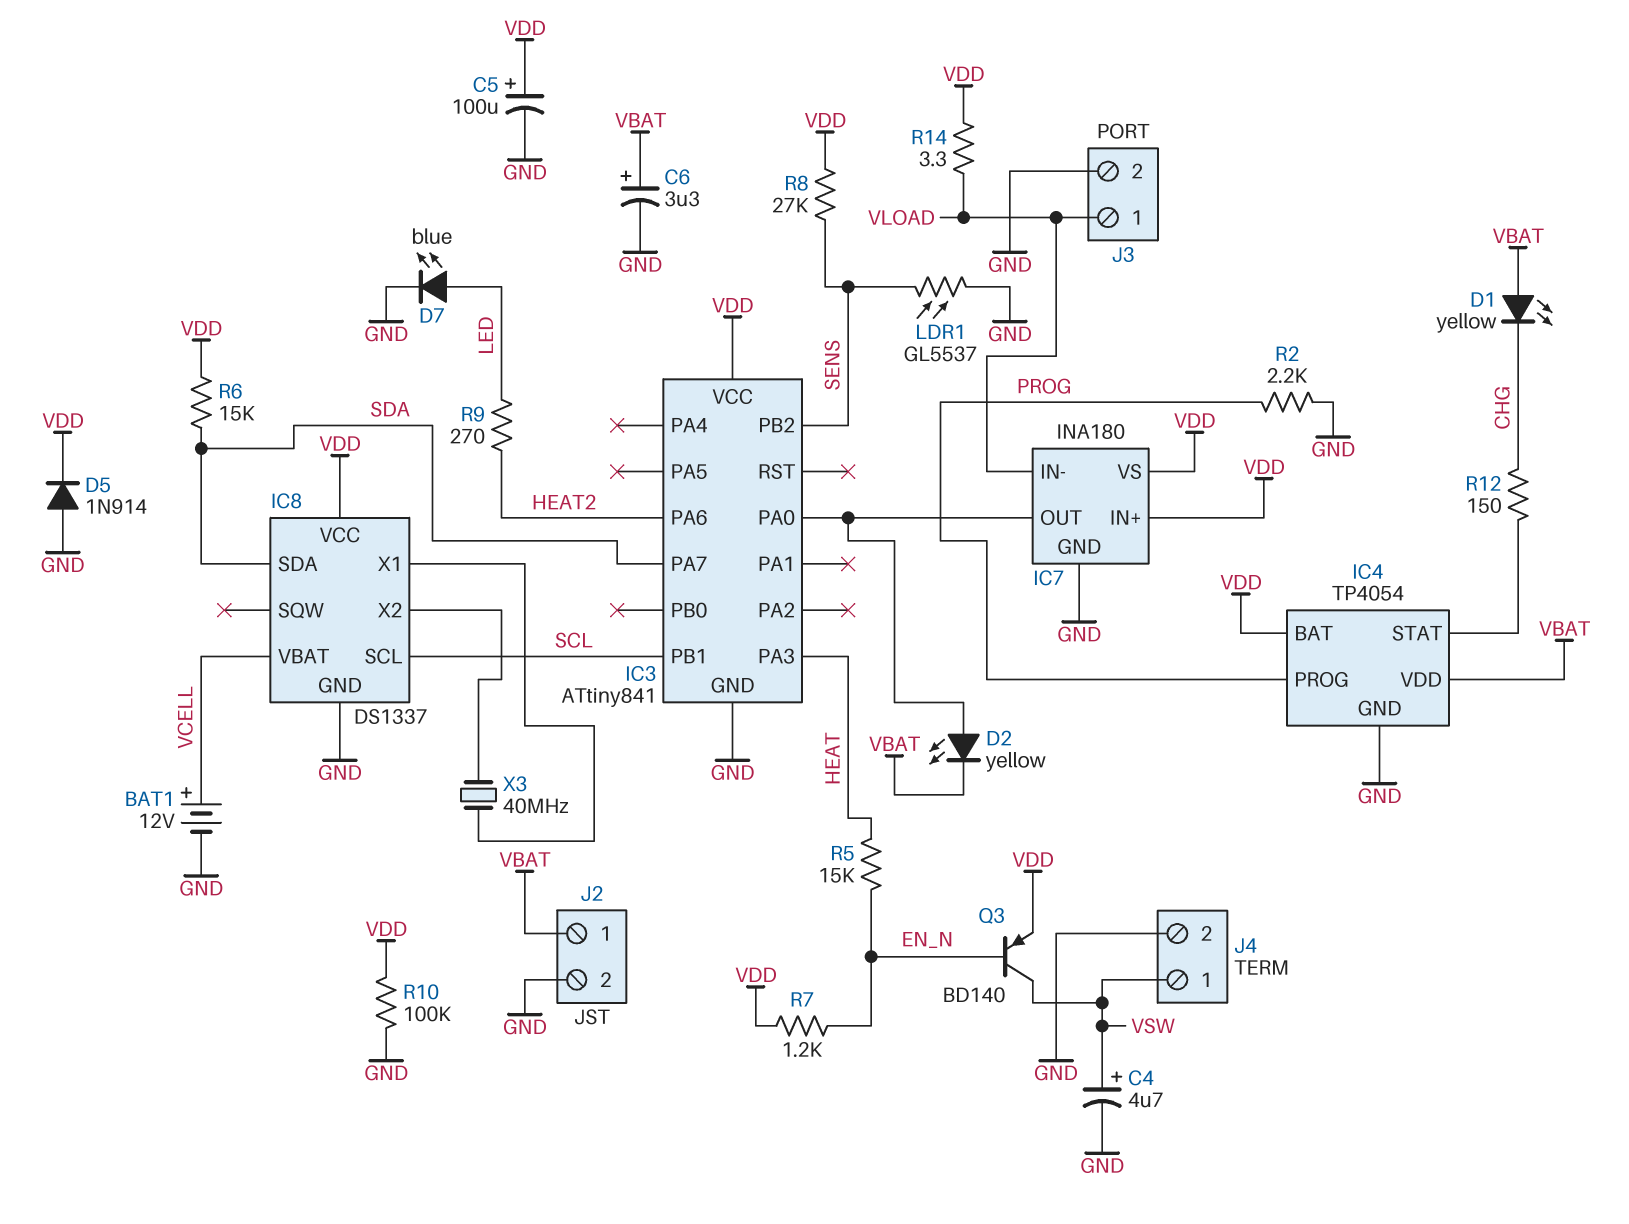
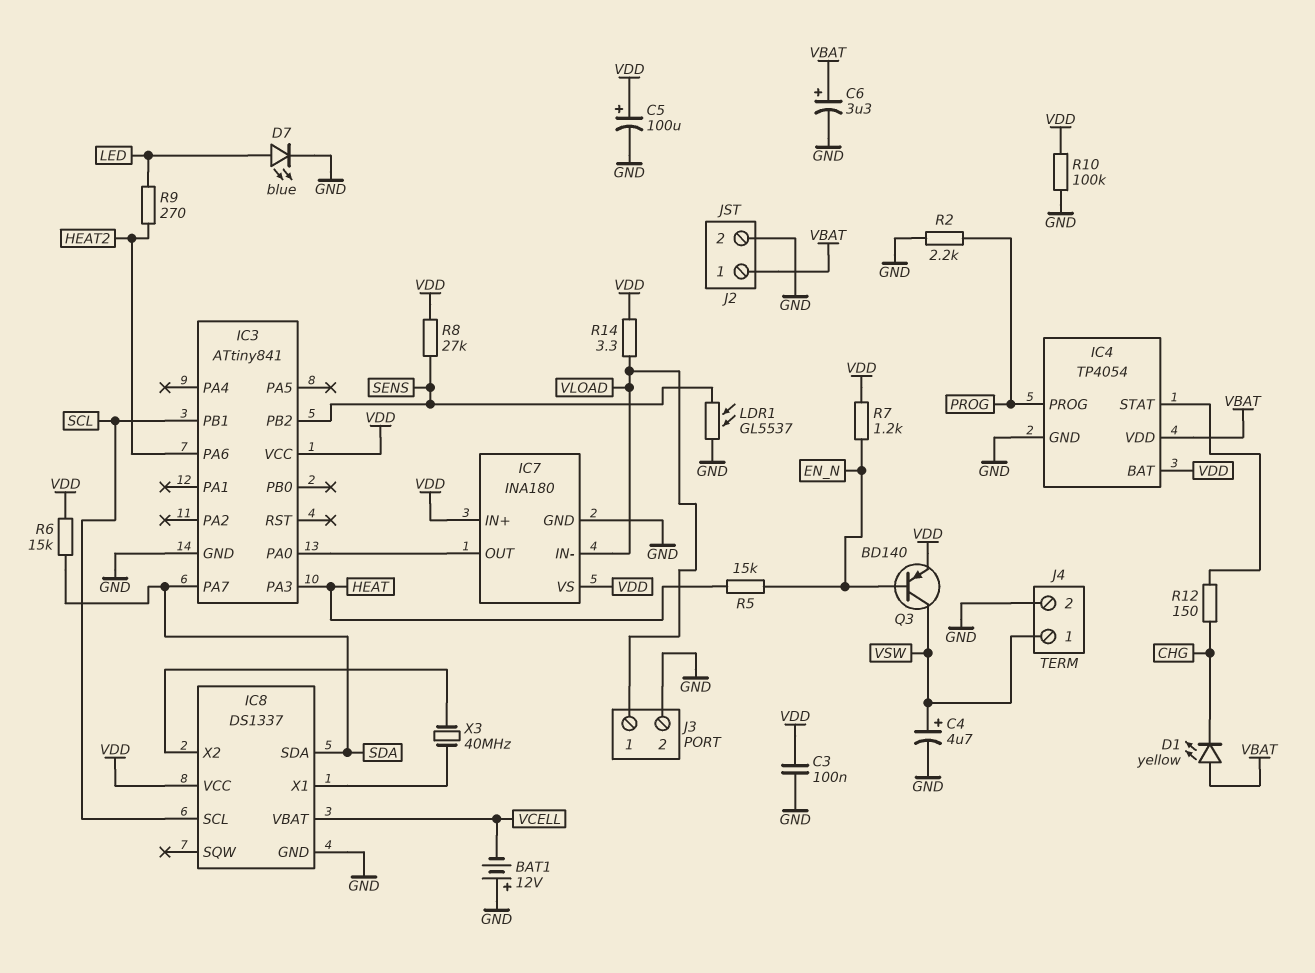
BAT1: 12V (plus VCELL, minus GND) -> 12V (plus GND, minus VCELL)
C3: none -> 100nF (GND, VDD)
D2: LED yellow (A IC3/PA0, K VBAT) -> none
D5: diode 1N914 (A GND, K VDD) -> none

